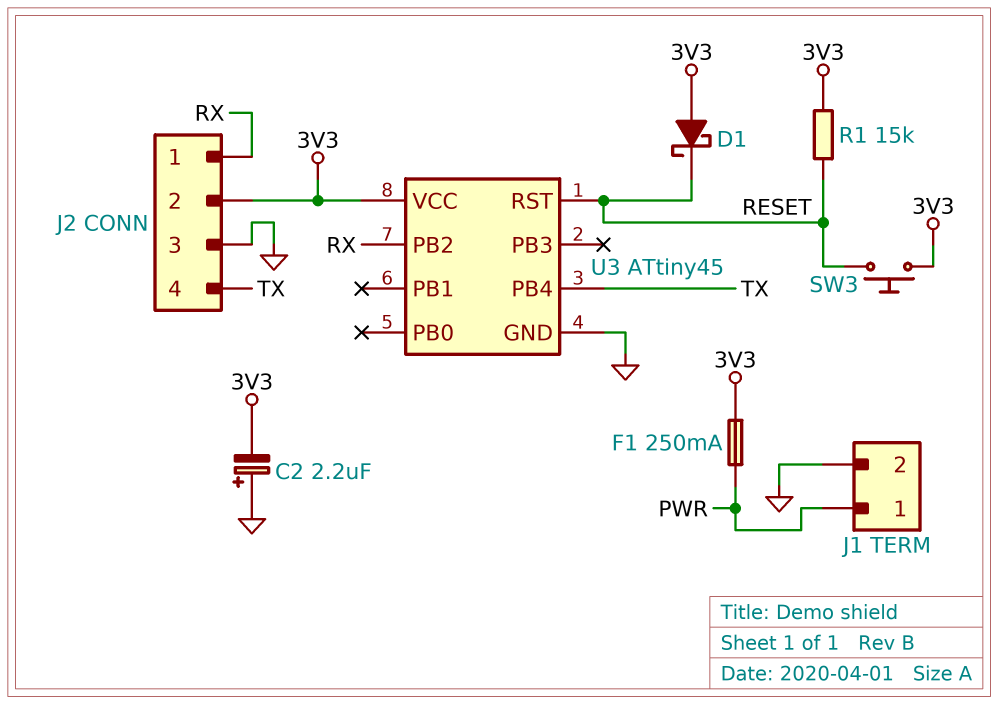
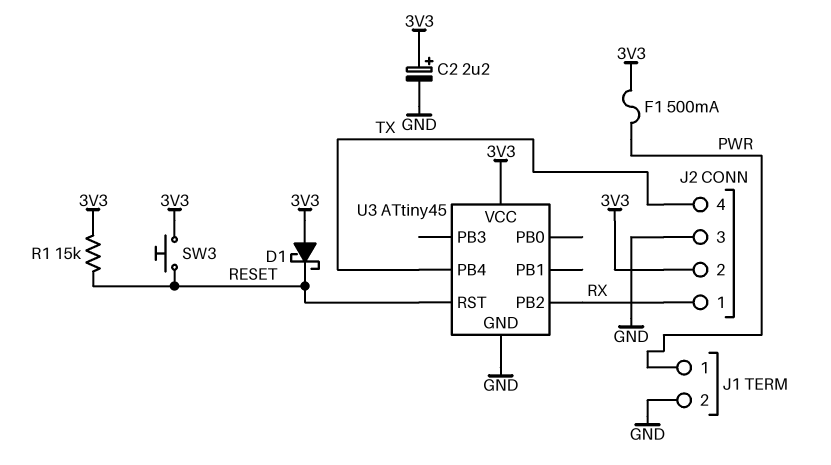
C2: 2.2uF (plus GND, minus 3V3) -> 2.2uF (plus 3V3, minus GND)
F1: 250mA (3V3, PWR) -> 500mA (3V3, PWR)

